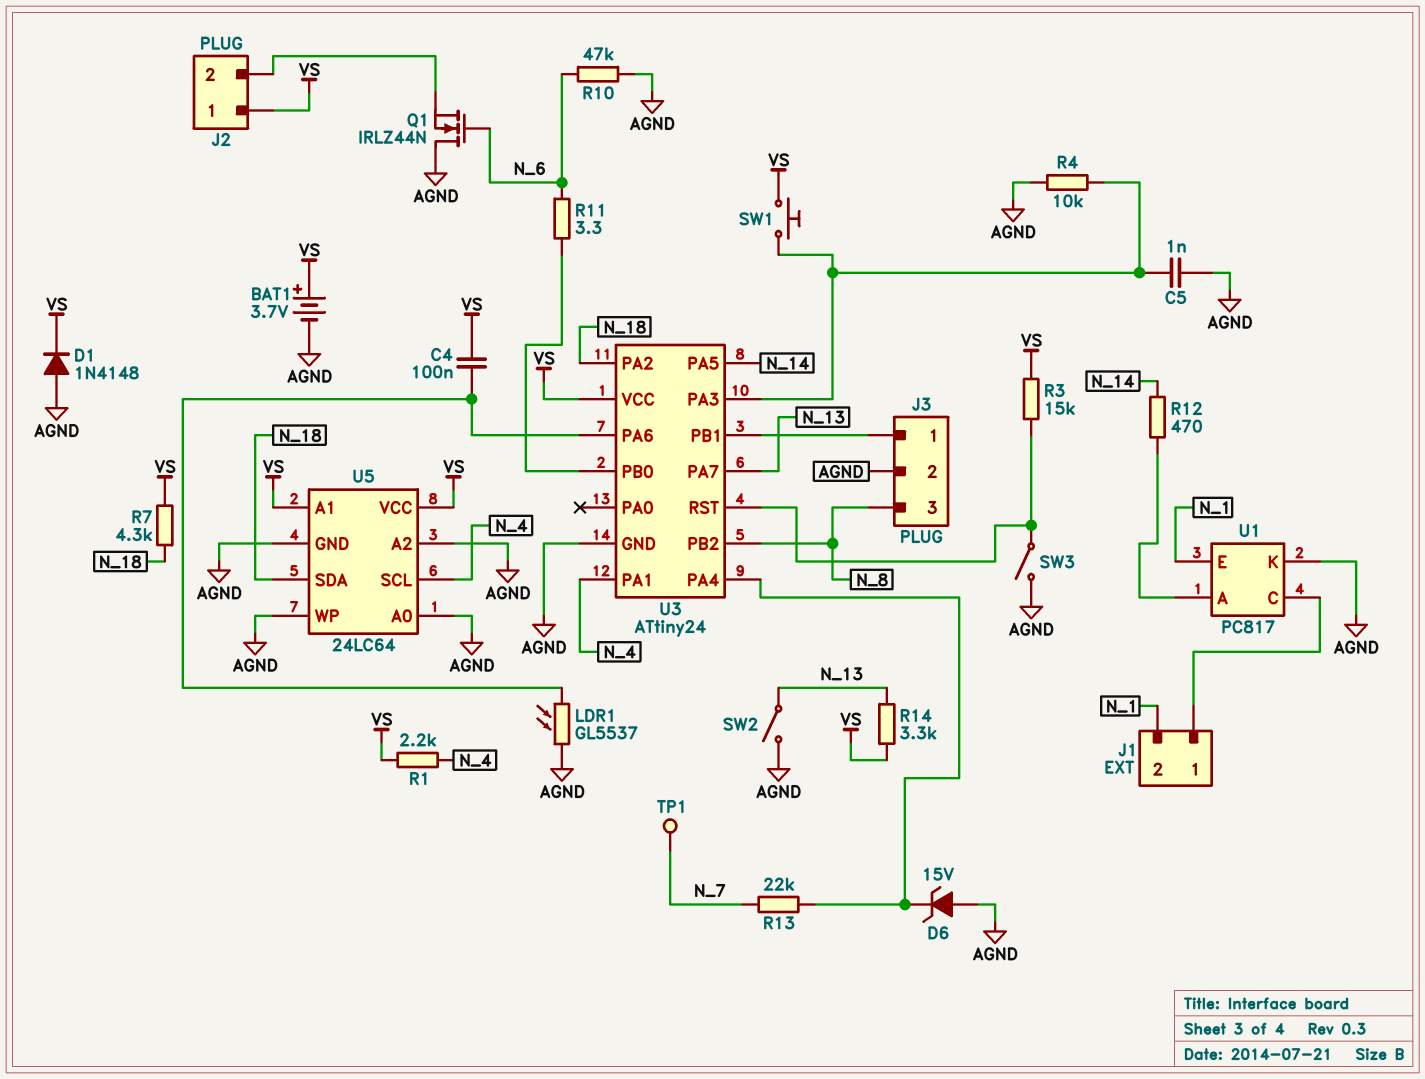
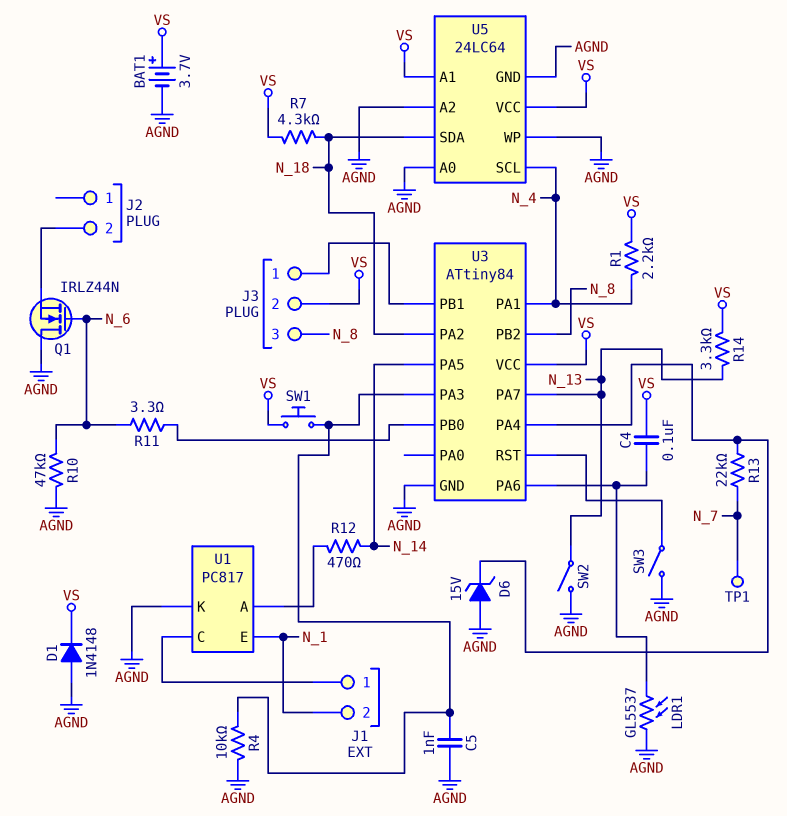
J2 pin 1: VS -> none
J3 pin 2: AGND -> VS
R3: 15k (U3/RST, VS) -> none
U3: ATtiny24 -> ATtiny84

